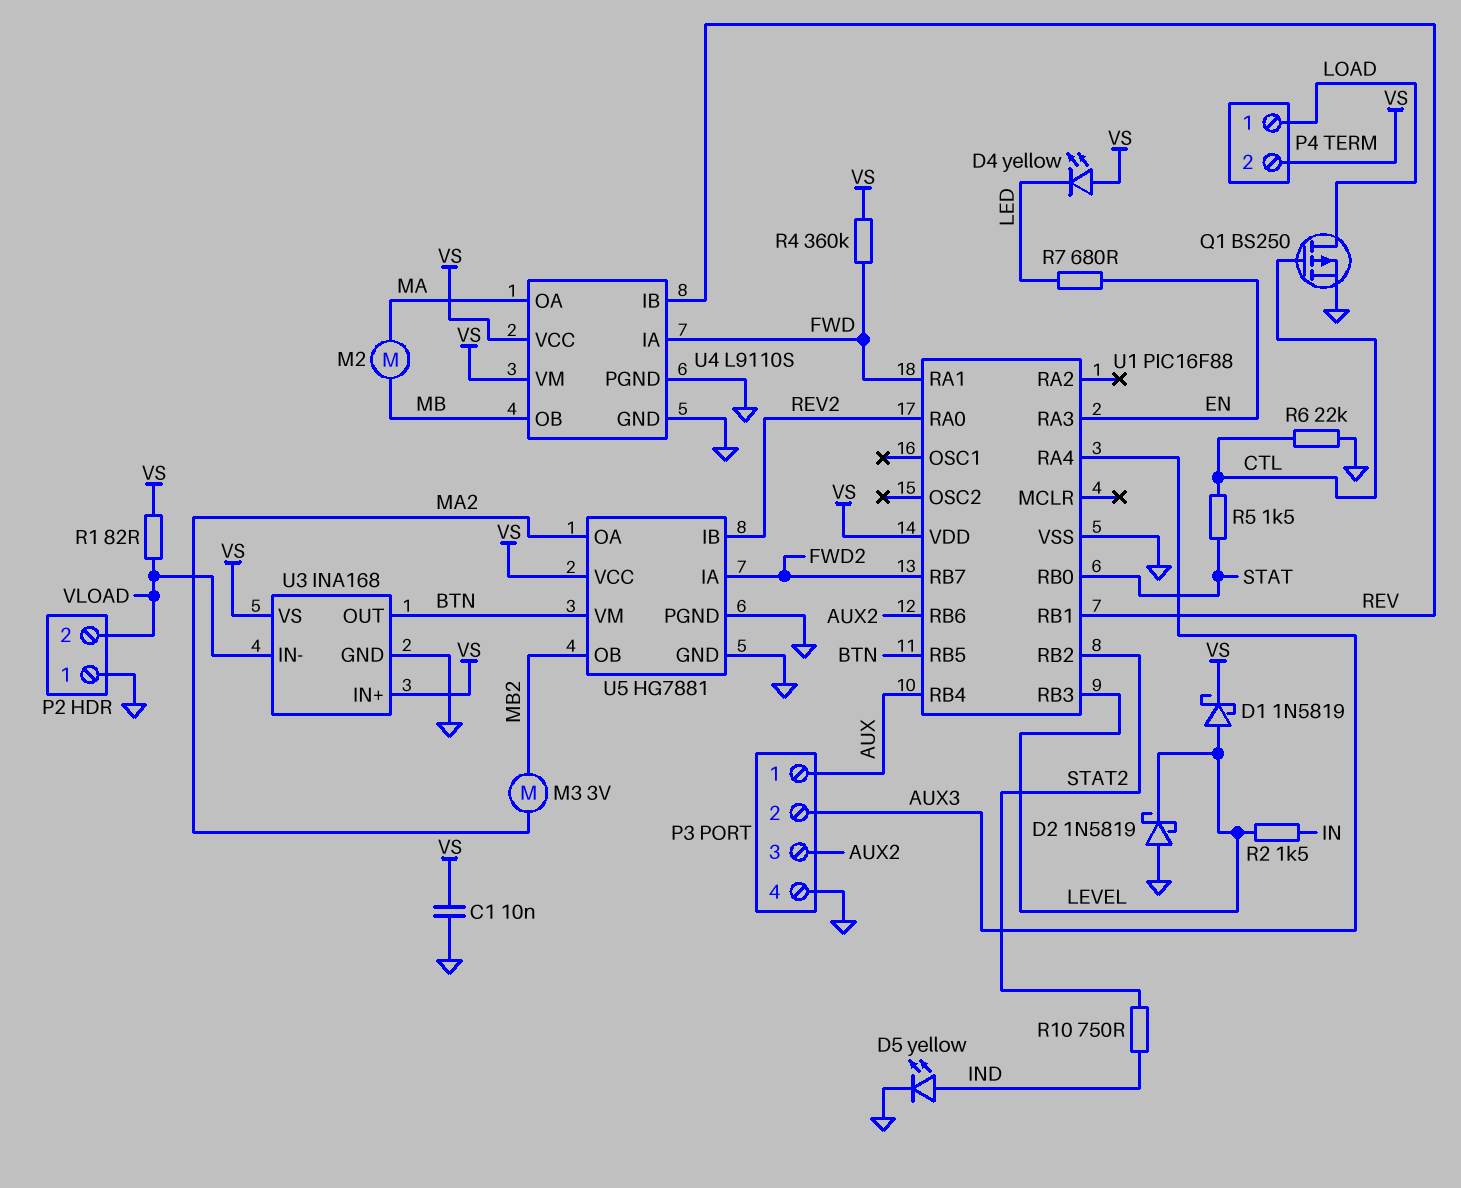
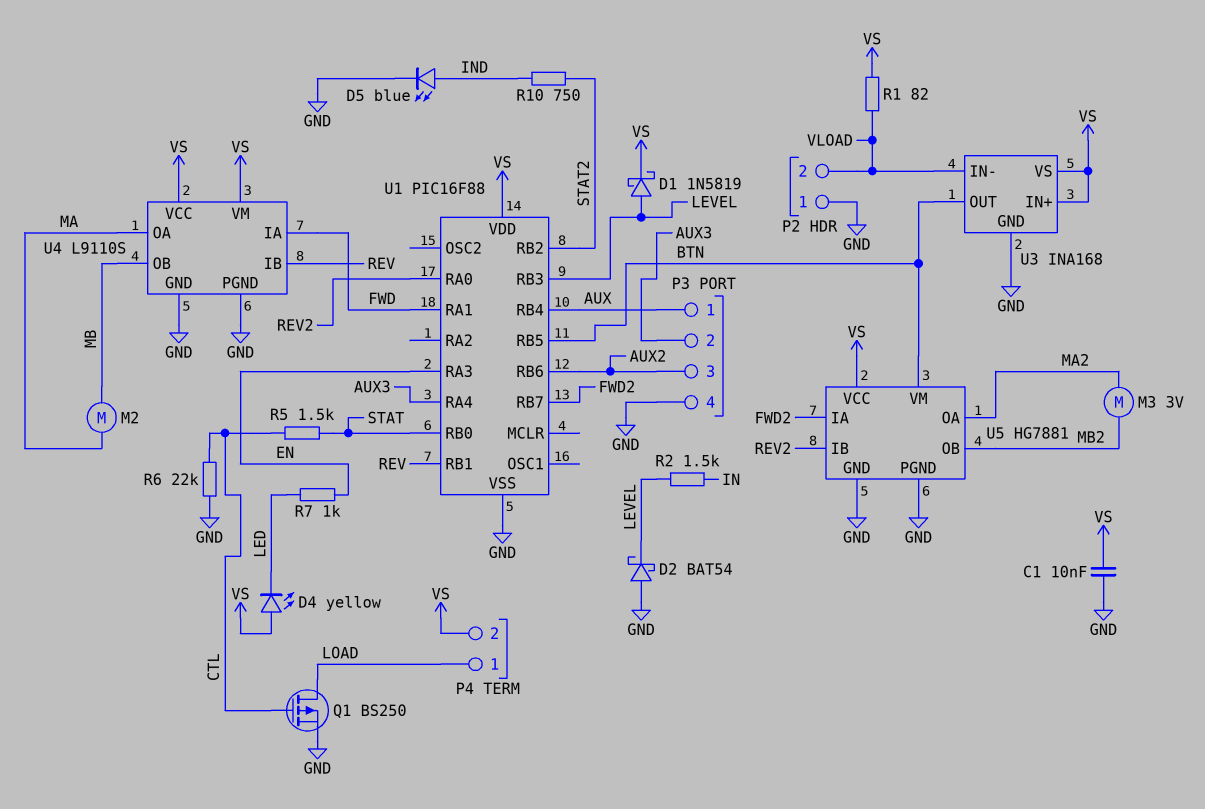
D2: schottky 1N5819 (A GND, K LEVEL) -> schottky BAT54 (A GND, K LEVEL)
D5: LED yellow (A IND, K GND) -> LED blue (A IND, K GND)
R4: 360k (FWD, VS) -> none
R7: 680 (EN, LED) -> 1k (EN, LED)

